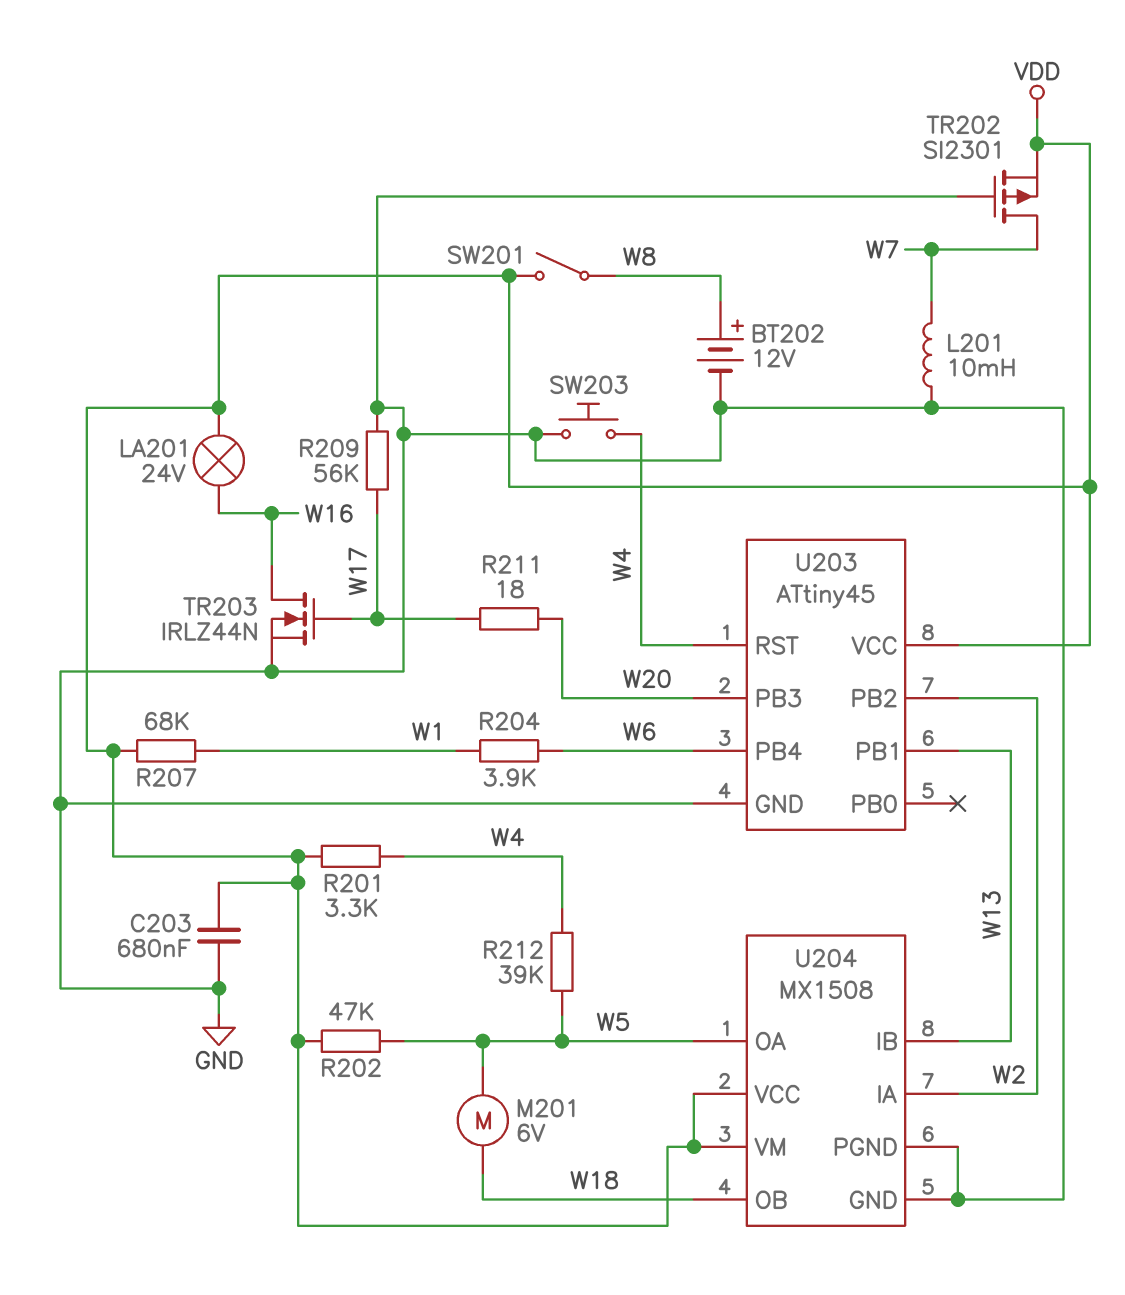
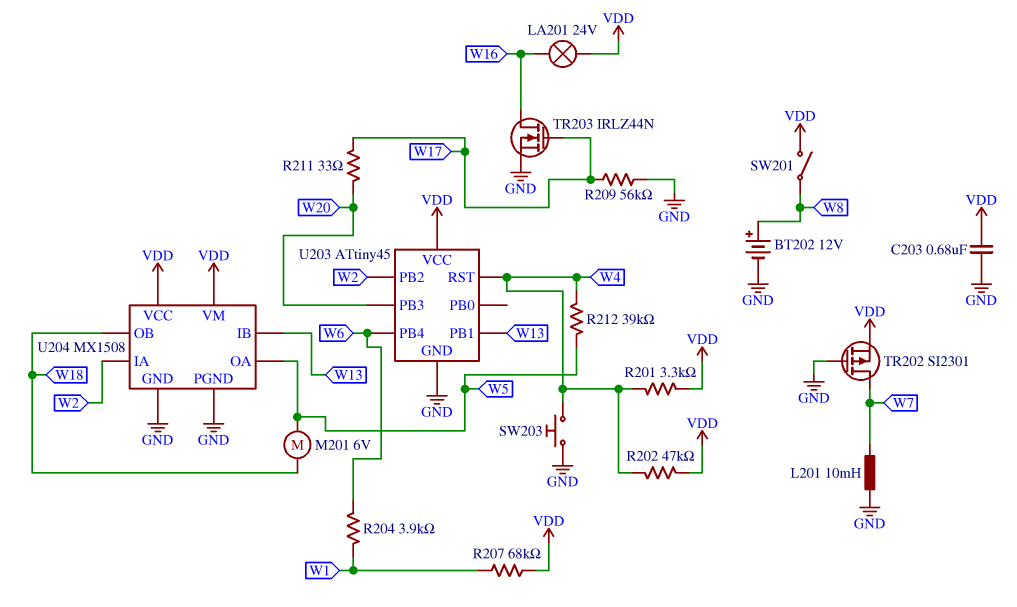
R202: 47k (VDD, W5) -> 47k (VDD, W4)
R211: 18 (W17, W20) -> 33 (W17, W20)

